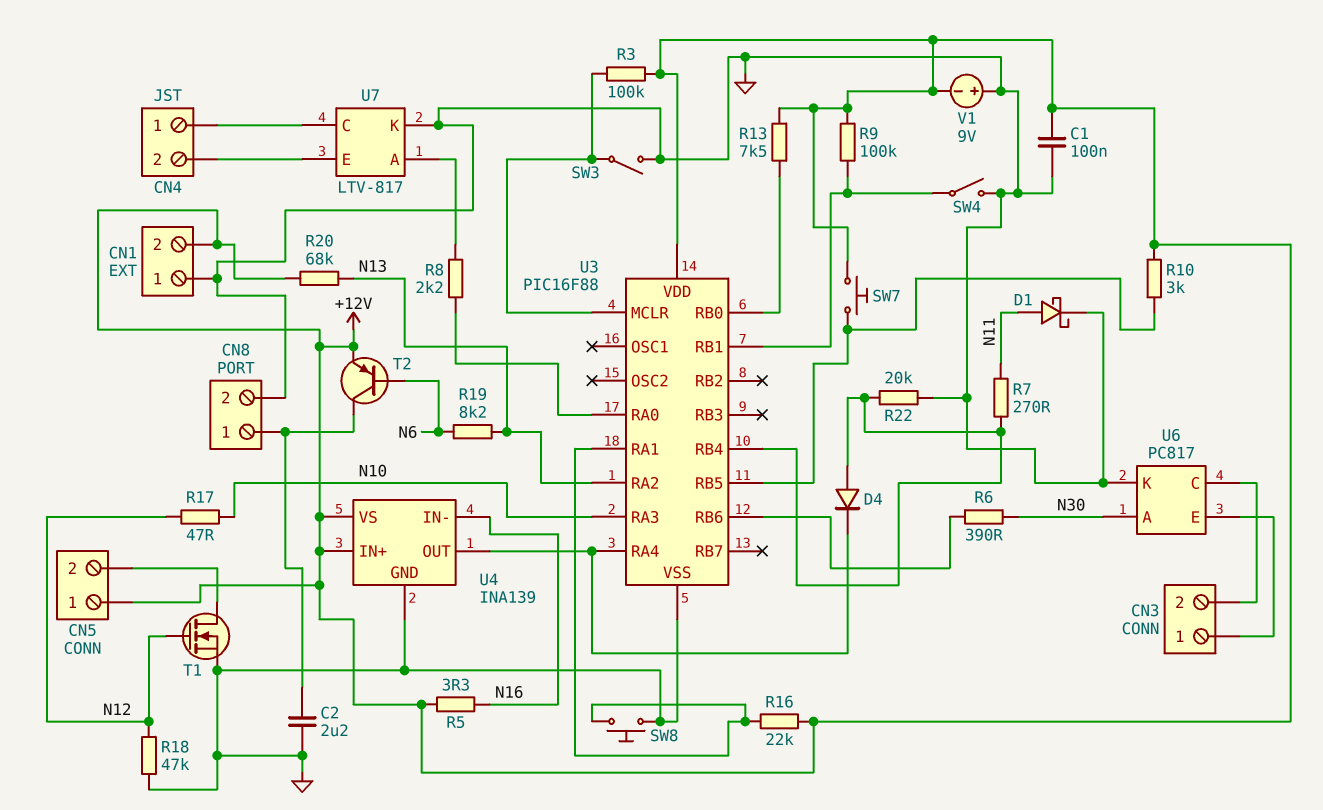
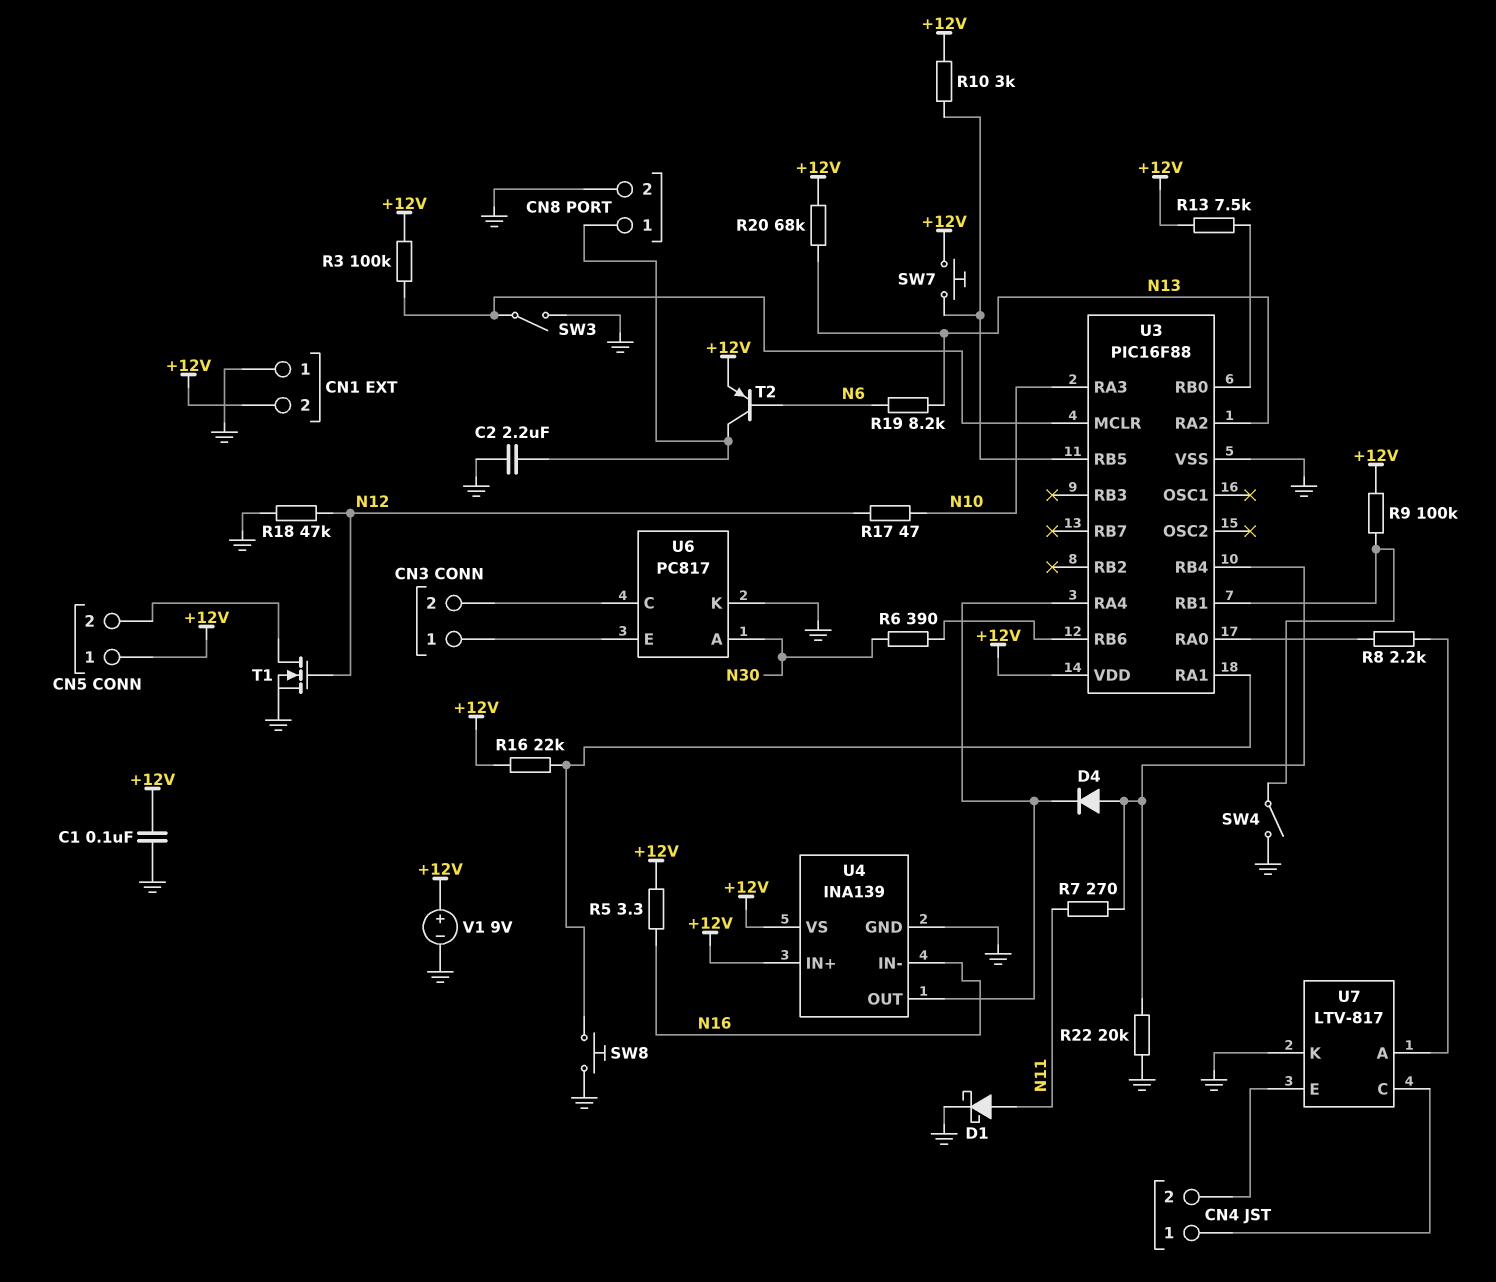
V1: 9V (plus GND, minus +12V) -> 9V (plus +12V, minus GND)

